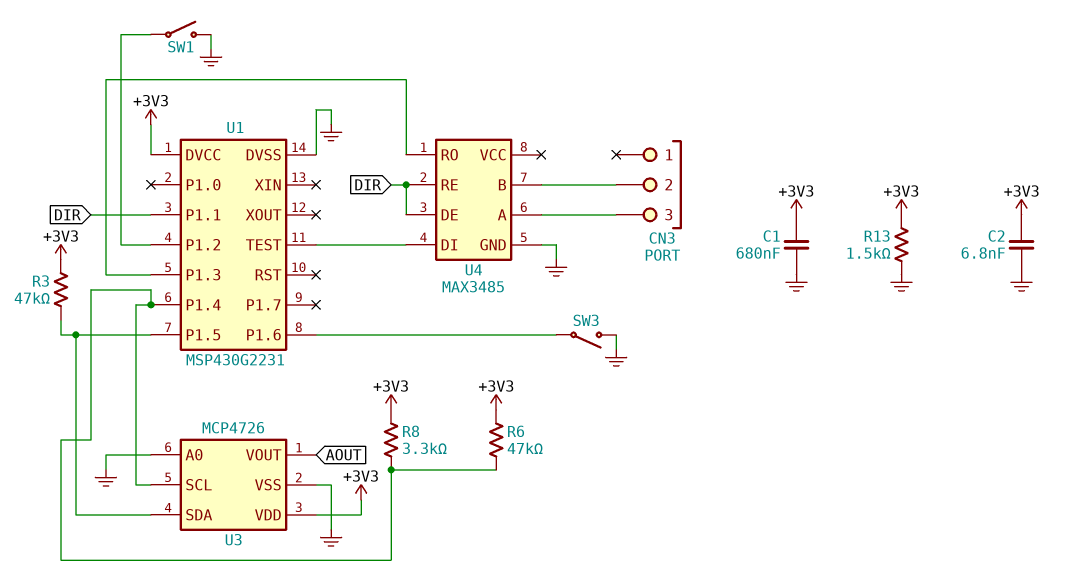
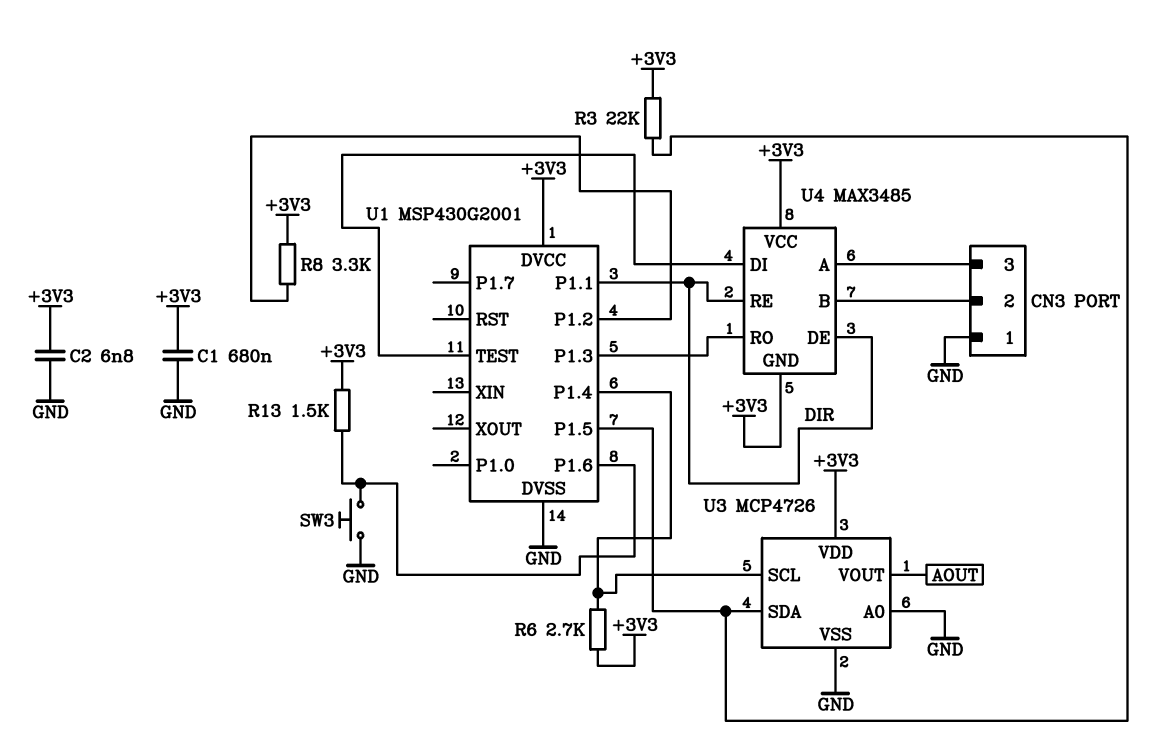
CN3 pin 1: none -> GND
R3: 47k (+3V3, U1/P1.5) -> 22k (+3V3, U1/P1.5)
R6: 47k (+3V3, U1/P1.4) -> 2.7k (+3V3, U1/P1.4)
R8: 3.3k (+3V3, U1/P1.4) -> 3.3k (+3V3, U1/P1.2)
R13: 1.5k (+3V3, GND) -> 1.5k (+3V3, U1/P1.6)
SW1: switch (GND, U1/P1.2) -> none
SW3: switch (GND, U1/P1.6) -> button (GND, U1/P1.6)
U1: MSP430G2231 -> MSP430G2001
U4 pin GND: GND -> +3V3
U4 pin VCC: none -> +3V3

